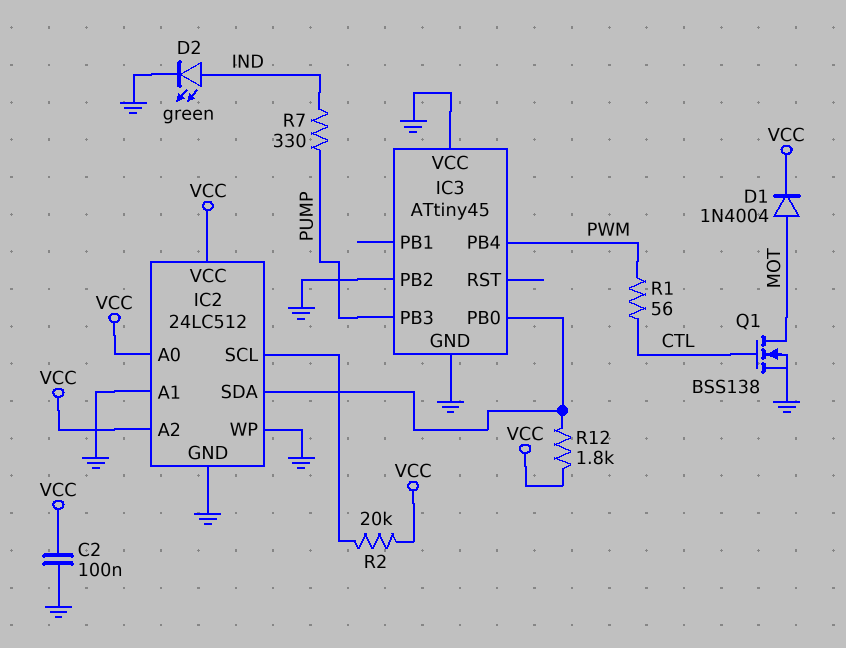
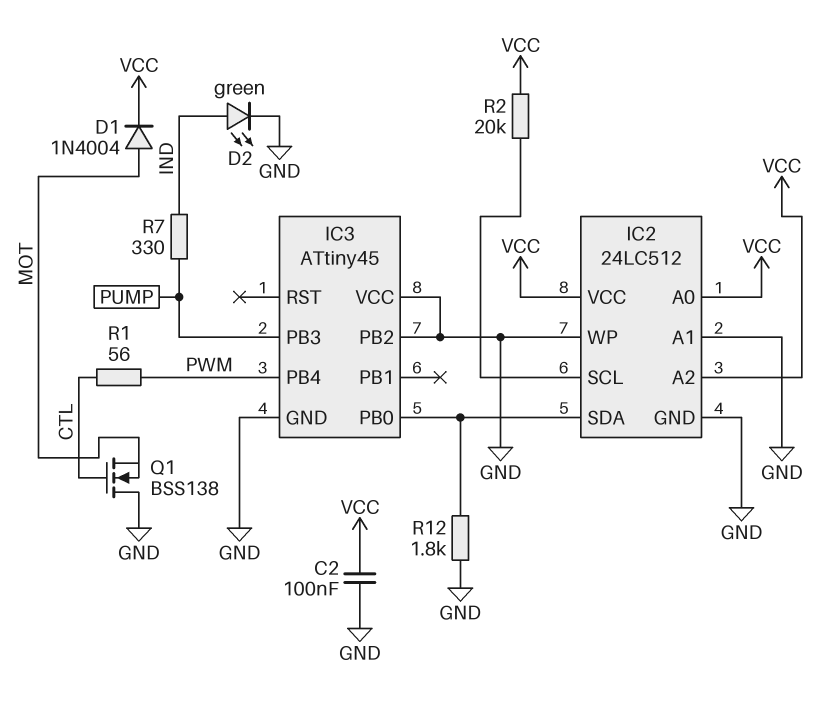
Q1: NMOS BSS138 (G CTL, D MOT, S GND) -> NMOS BSS138 (G CTL, D GND, S MOT)
R12: 1.8k (IC2/SDA, VCC) -> 1.8k (GND, IC2/SDA)

